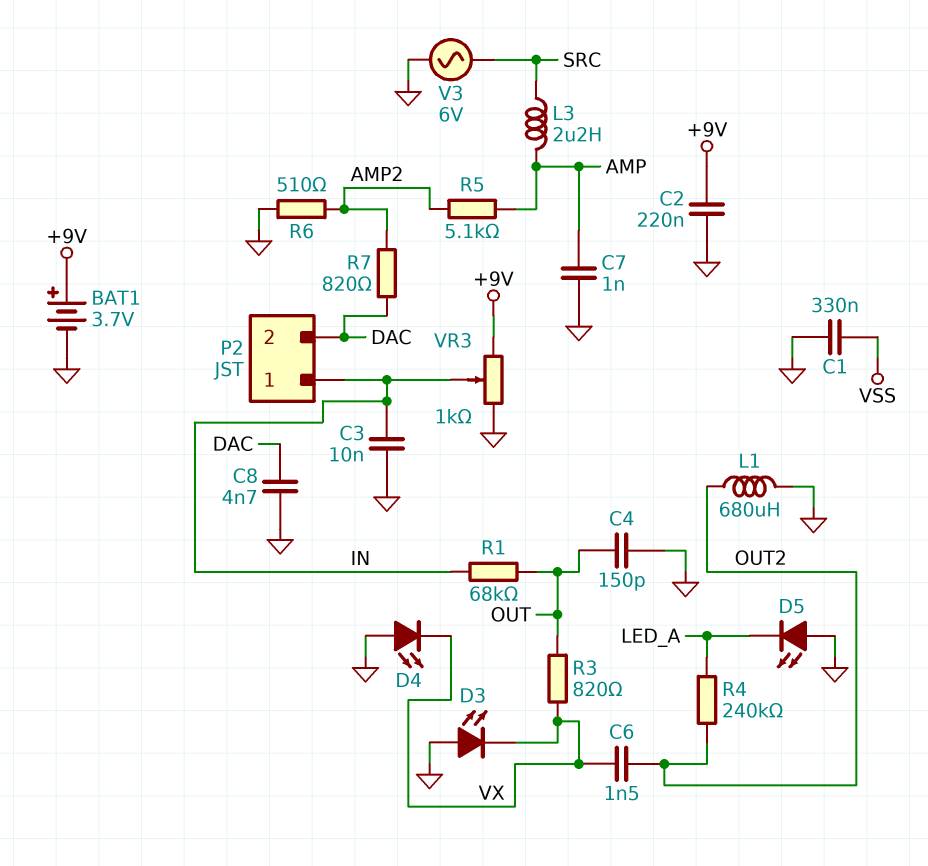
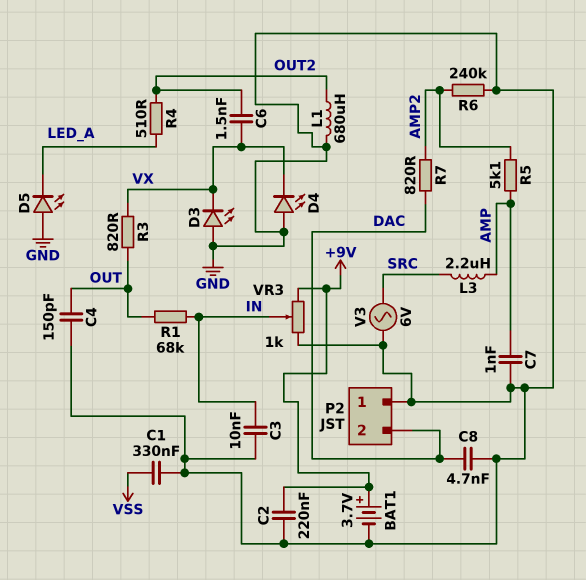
P2 pin 1: IN -> GND
R4: 240k (LED_A, OUT2) -> 510 (LED_A, OUT2)
R6: 510 (AMP2, GND) -> 240k (AMP2, GND)

